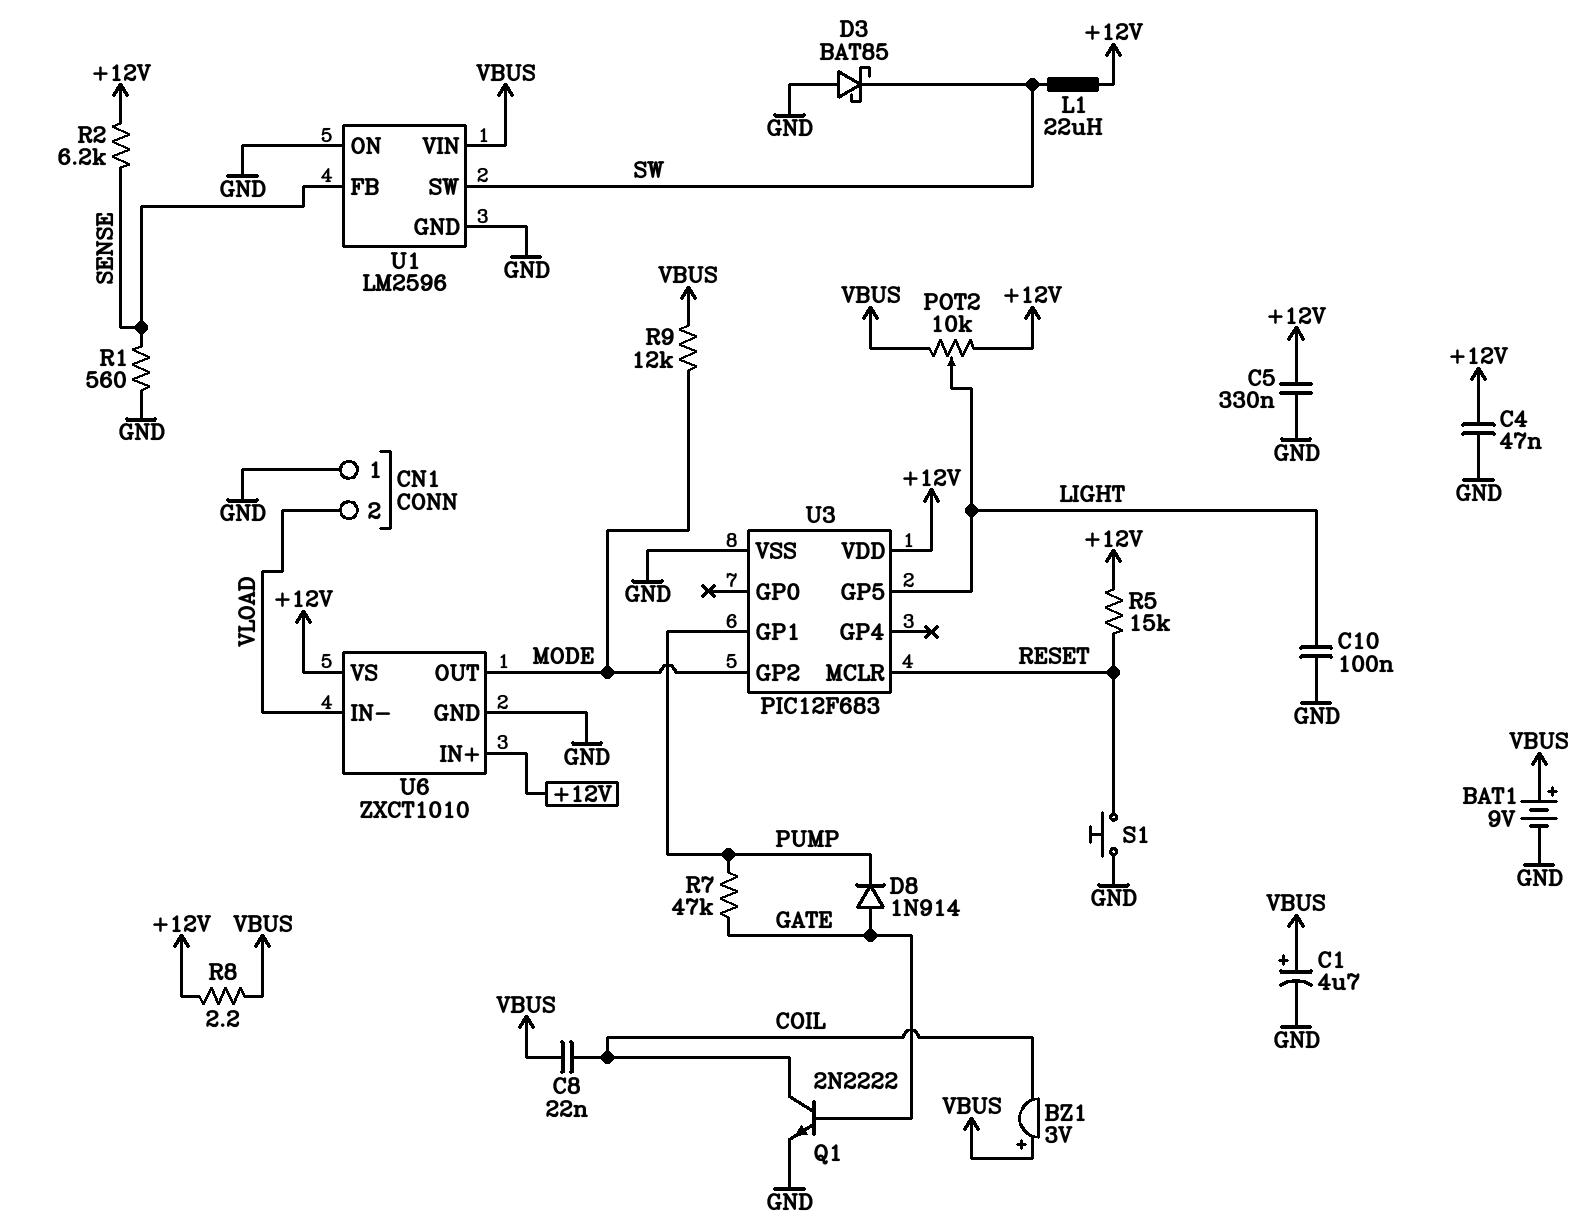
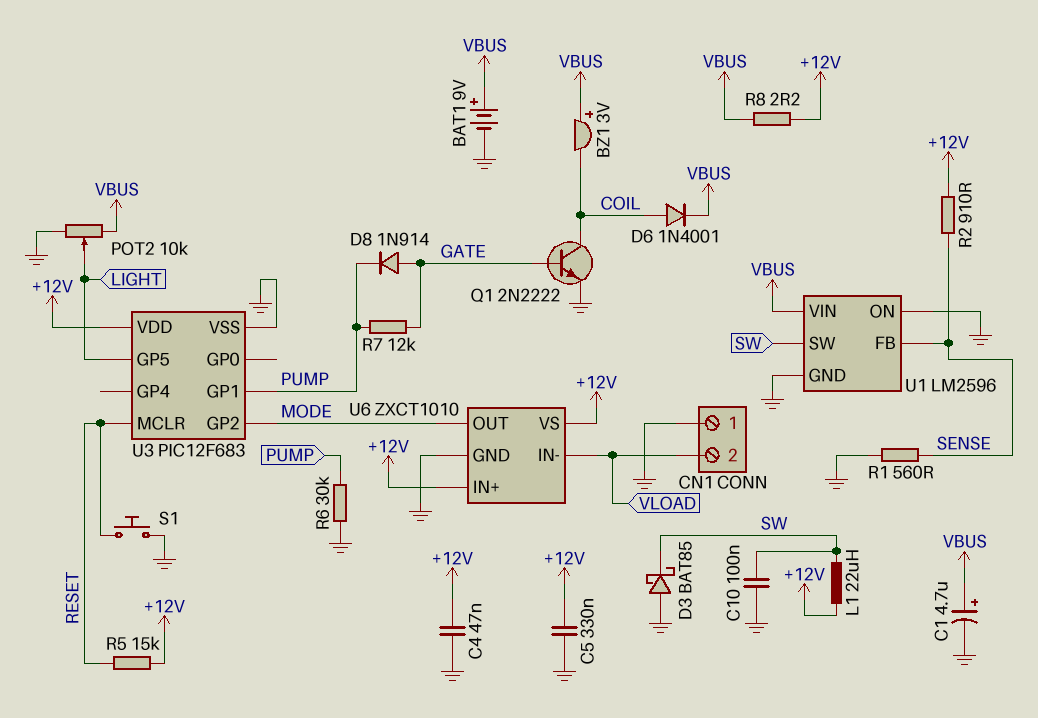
C8: 22nF (COIL, VBUS) -> none
C10: 100nF (GND, LIGHT) -> 100nF (GND, SW)
D6: none -> diode 1N4001 (A COIL, K VBUS)
POT2: 10k (+12V, VBUS, wiper LIGHT) -> 10k (GND, VBUS, wiper LIGHT)
R2: 6.2k (+12V, SENSE) -> 910 (+12V, SENSE)
R6: none -> 30k (GND, PUMP)
R7: 47k (GATE, PUMP) -> 12k (GATE, PUMP)
R9: 12k (MODE, VBUS) -> none

